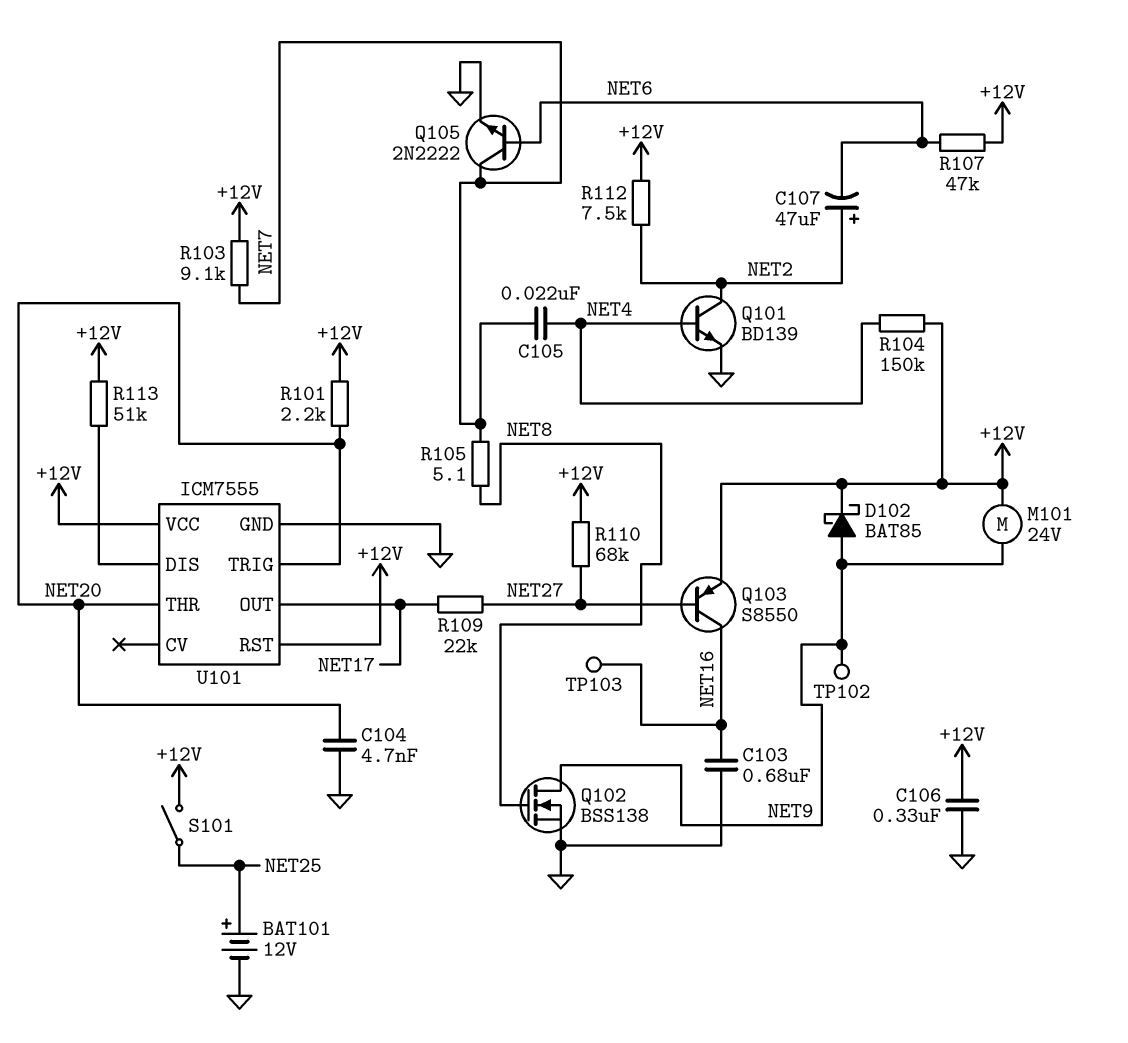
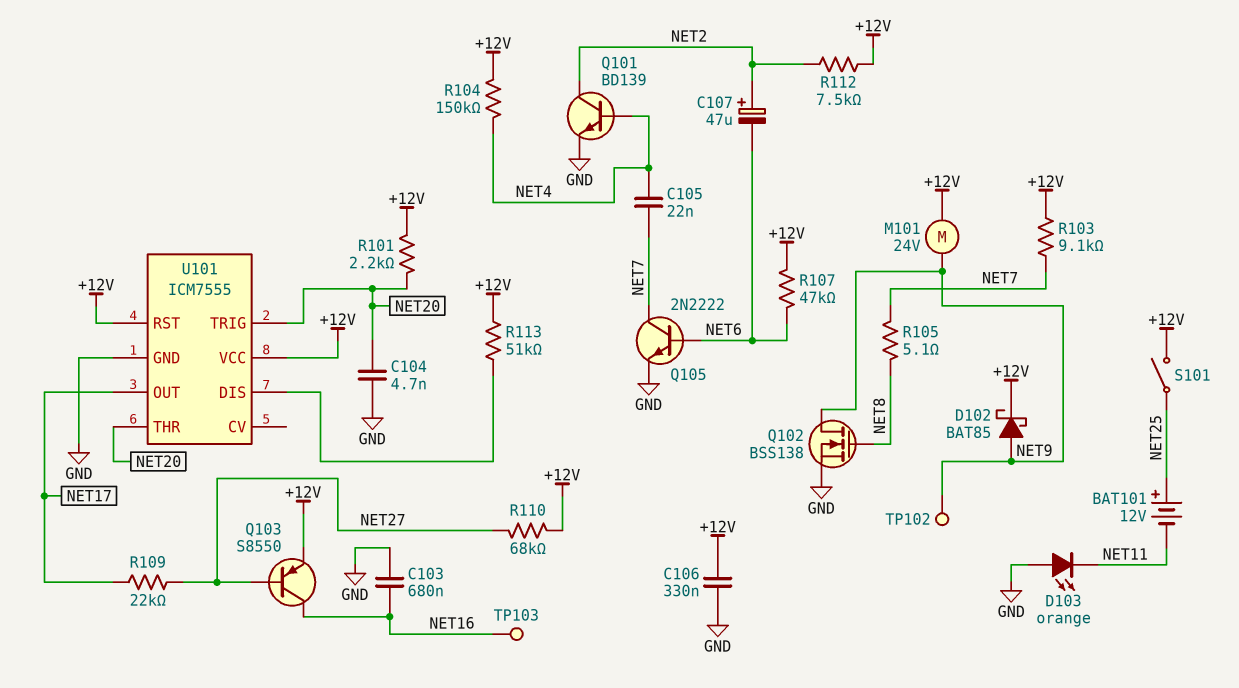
BAT101: 12V (plus NET25, minus GND) -> 12V (plus NET25, minus NET11)
D103: none -> LED orange (A GND, K NET11)

